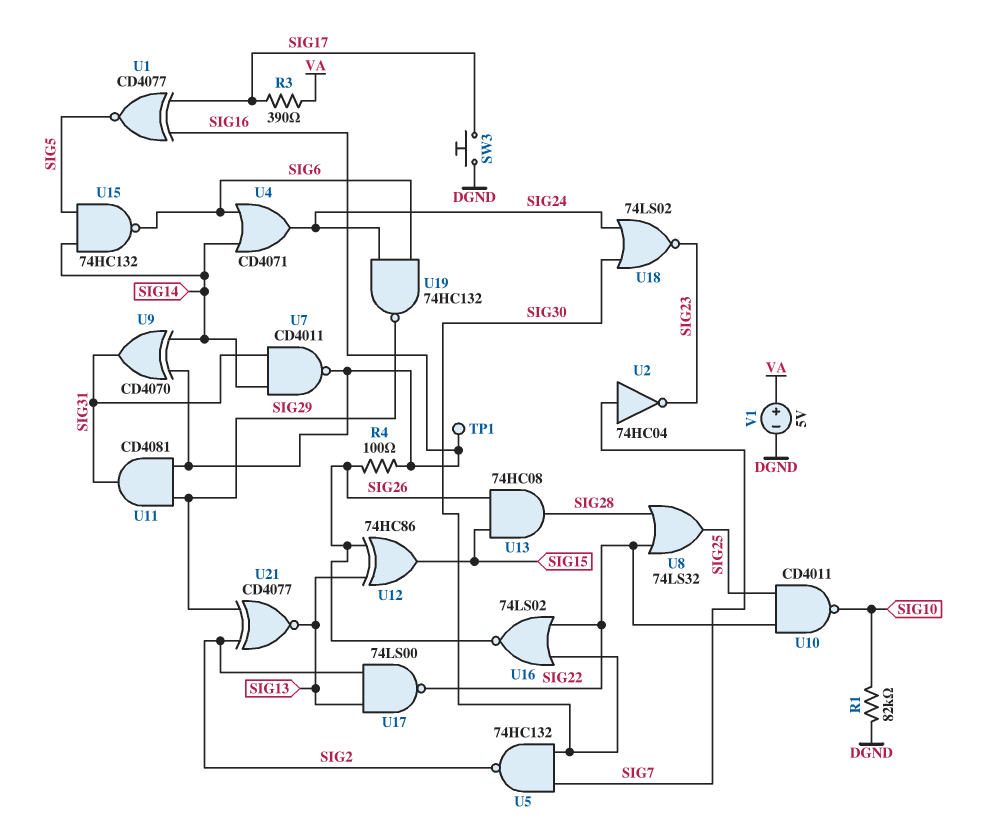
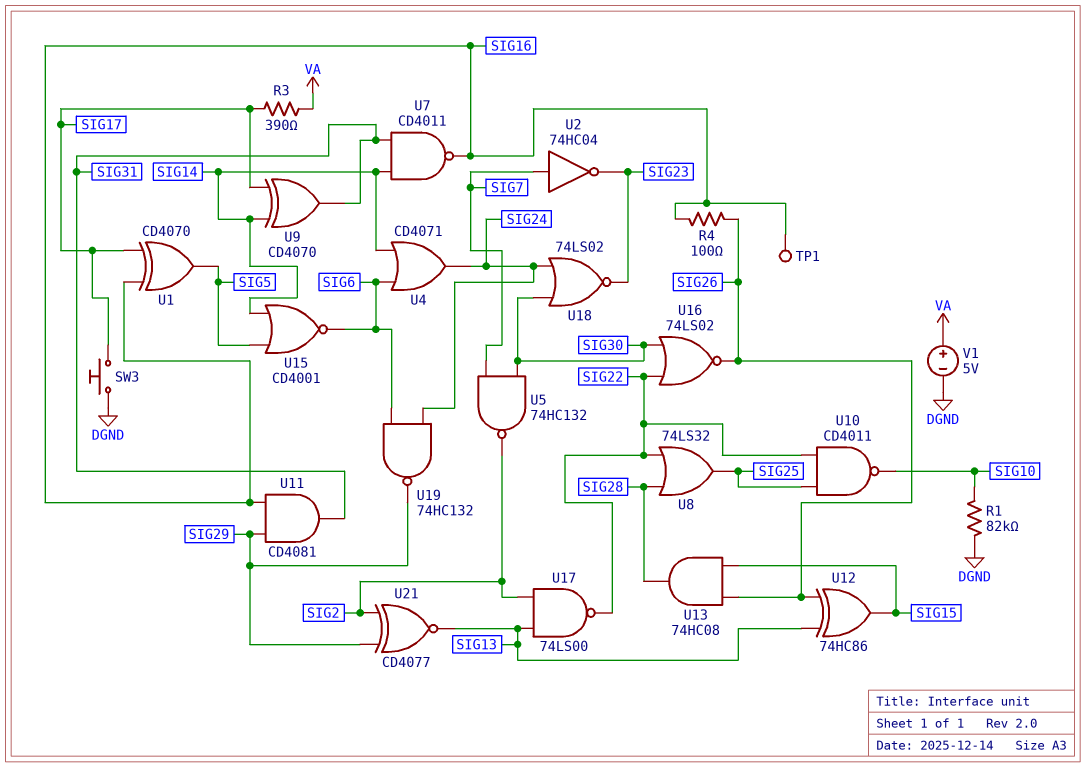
U1: XNOR CD4077 (in SIG16, in SIG17, out SIG5) -> XOR CD4070 (in SIG16, in SIG17, out SIG5)
U9: XOR CD4070 (in SIG14, in SIG16, out SIG31) -> XOR CD4070 (in SIG14, in SIG17, out SIG31)
U15: NAND 74HC132 (in SIG5, in SIG14, out SIG6) -> NOR CD4001 (in SIG5, in SIG14, out SIG6)

